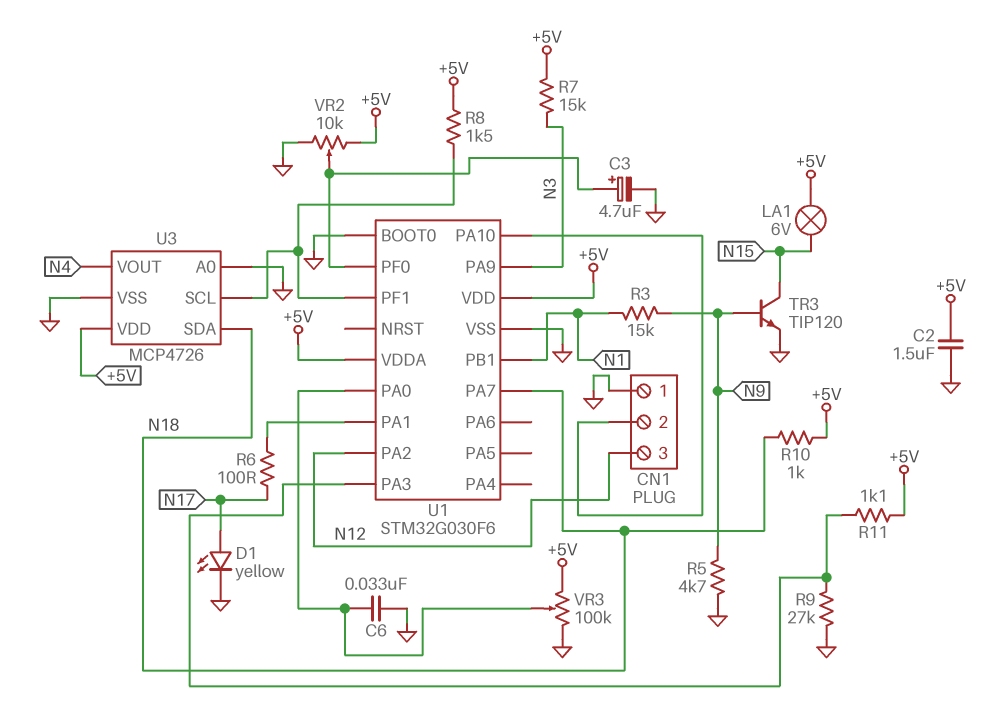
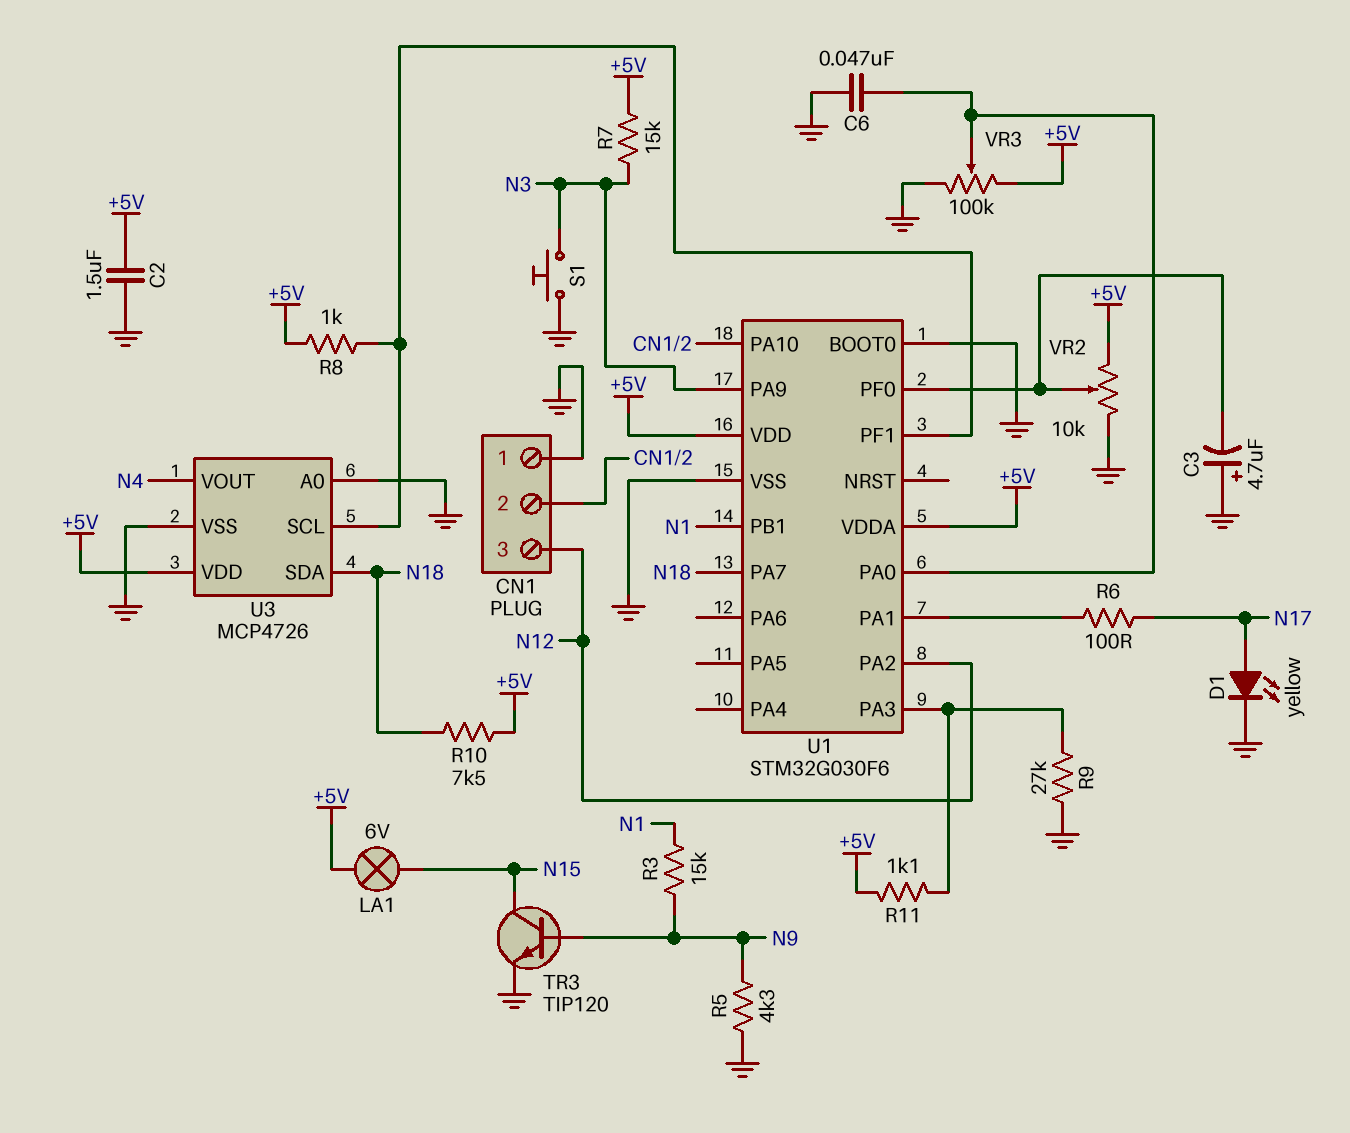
C3: 4.7uF (plus U1/PF0, minus GND) -> 4.7uF (plus GND, minus U1/PF0)
C6: 33nF (GND, U1/PA0) -> 47nF (GND, U1/PA0)
R5: 4.7k (GND, N9) -> 4.3k (GND, N9)
R8: 1.5k (+5V, U1/PF1) -> 1k (+5V, U1/PF1)
R10: 1k (+5V, N18) -> 7.5k (+5V, N18)
S1: none -> button (GND, N3)

